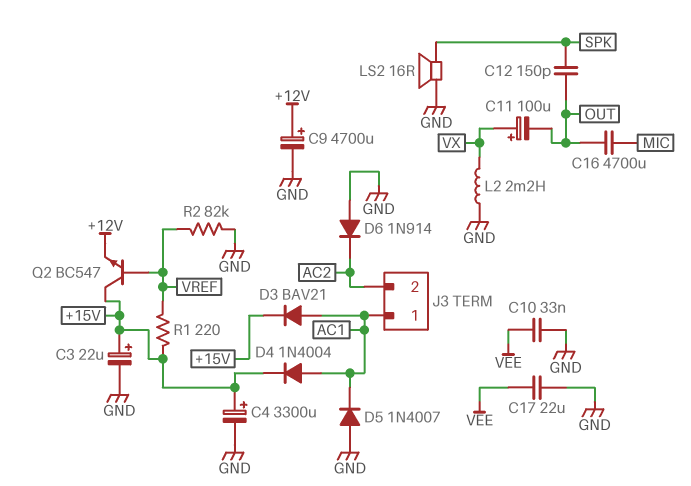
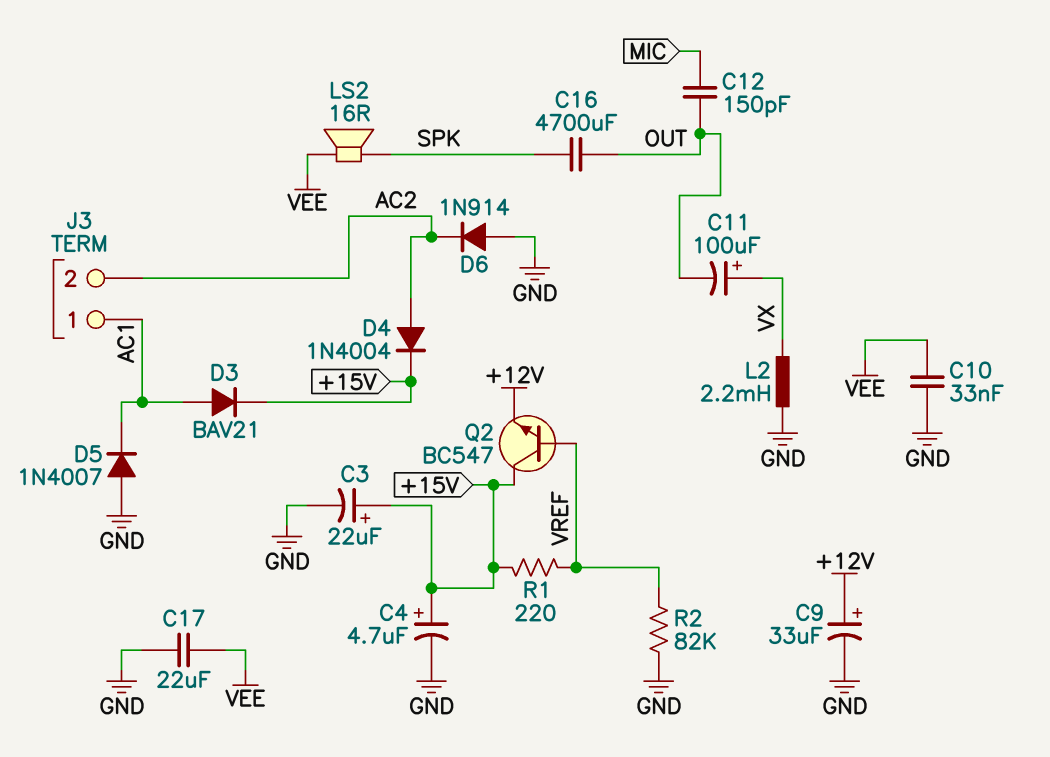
C4: 3300uF (plus +15V, minus GND) -> 4.7uF (plus +15V, minus GND)
C9: 4700uF (plus +12V, minus GND) -> 33uF (plus +12V, minus GND)
C12: 150pF (OUT, SPK) -> 150pF (MIC, OUT)
C16: 4700uF (MIC, OUT) -> 4700uF (OUT, SPK)
D4: diode 1N4004 (A AC1, K +15V) -> diode 1N4004 (A AC2, K +15V)
LS2: speaker 16R (GND, SPK) -> speaker 16R (SPK, VEE)

